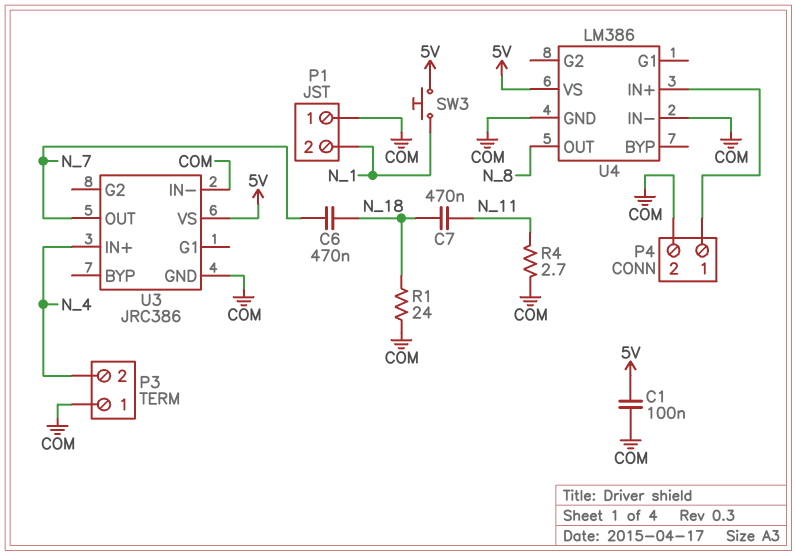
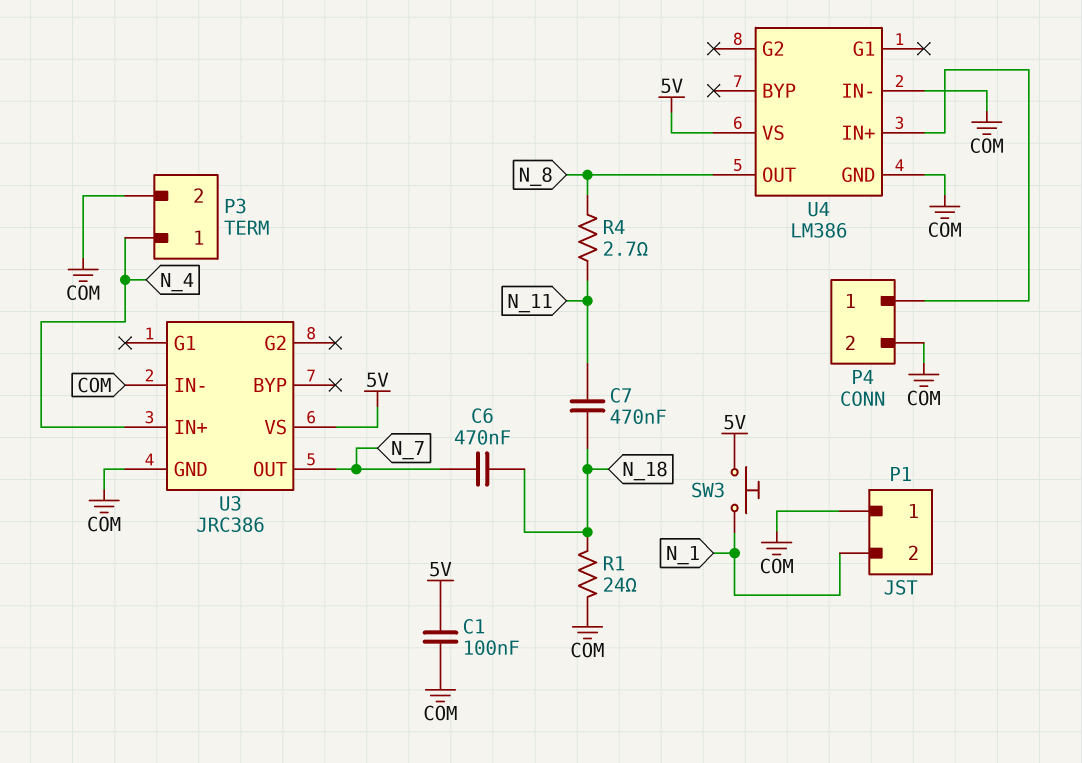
P3 pin 1: COM -> N_4
P3 pin 2: N_4 -> COM
R4: 2.7 (COM, N_11) -> 2.7 (N_8, N_11)

